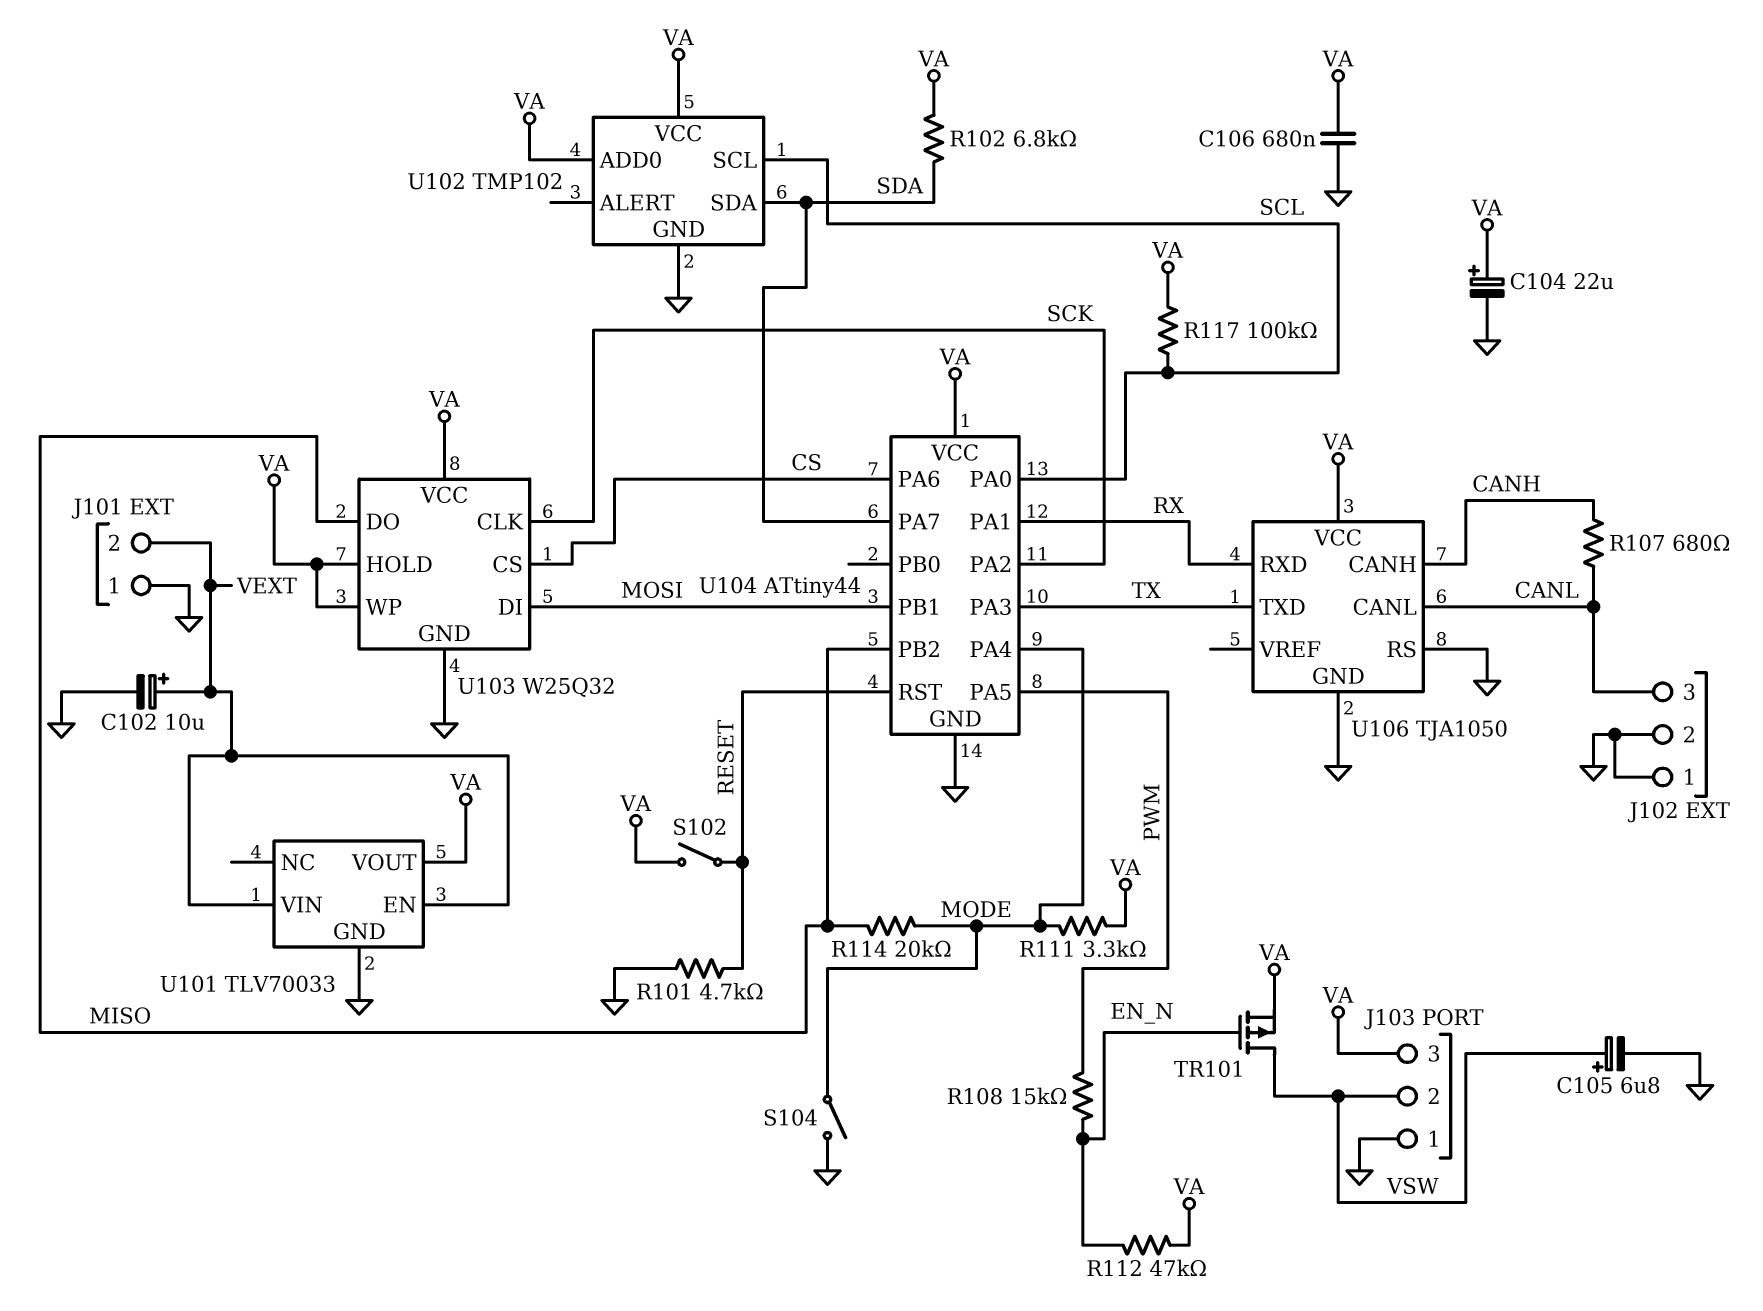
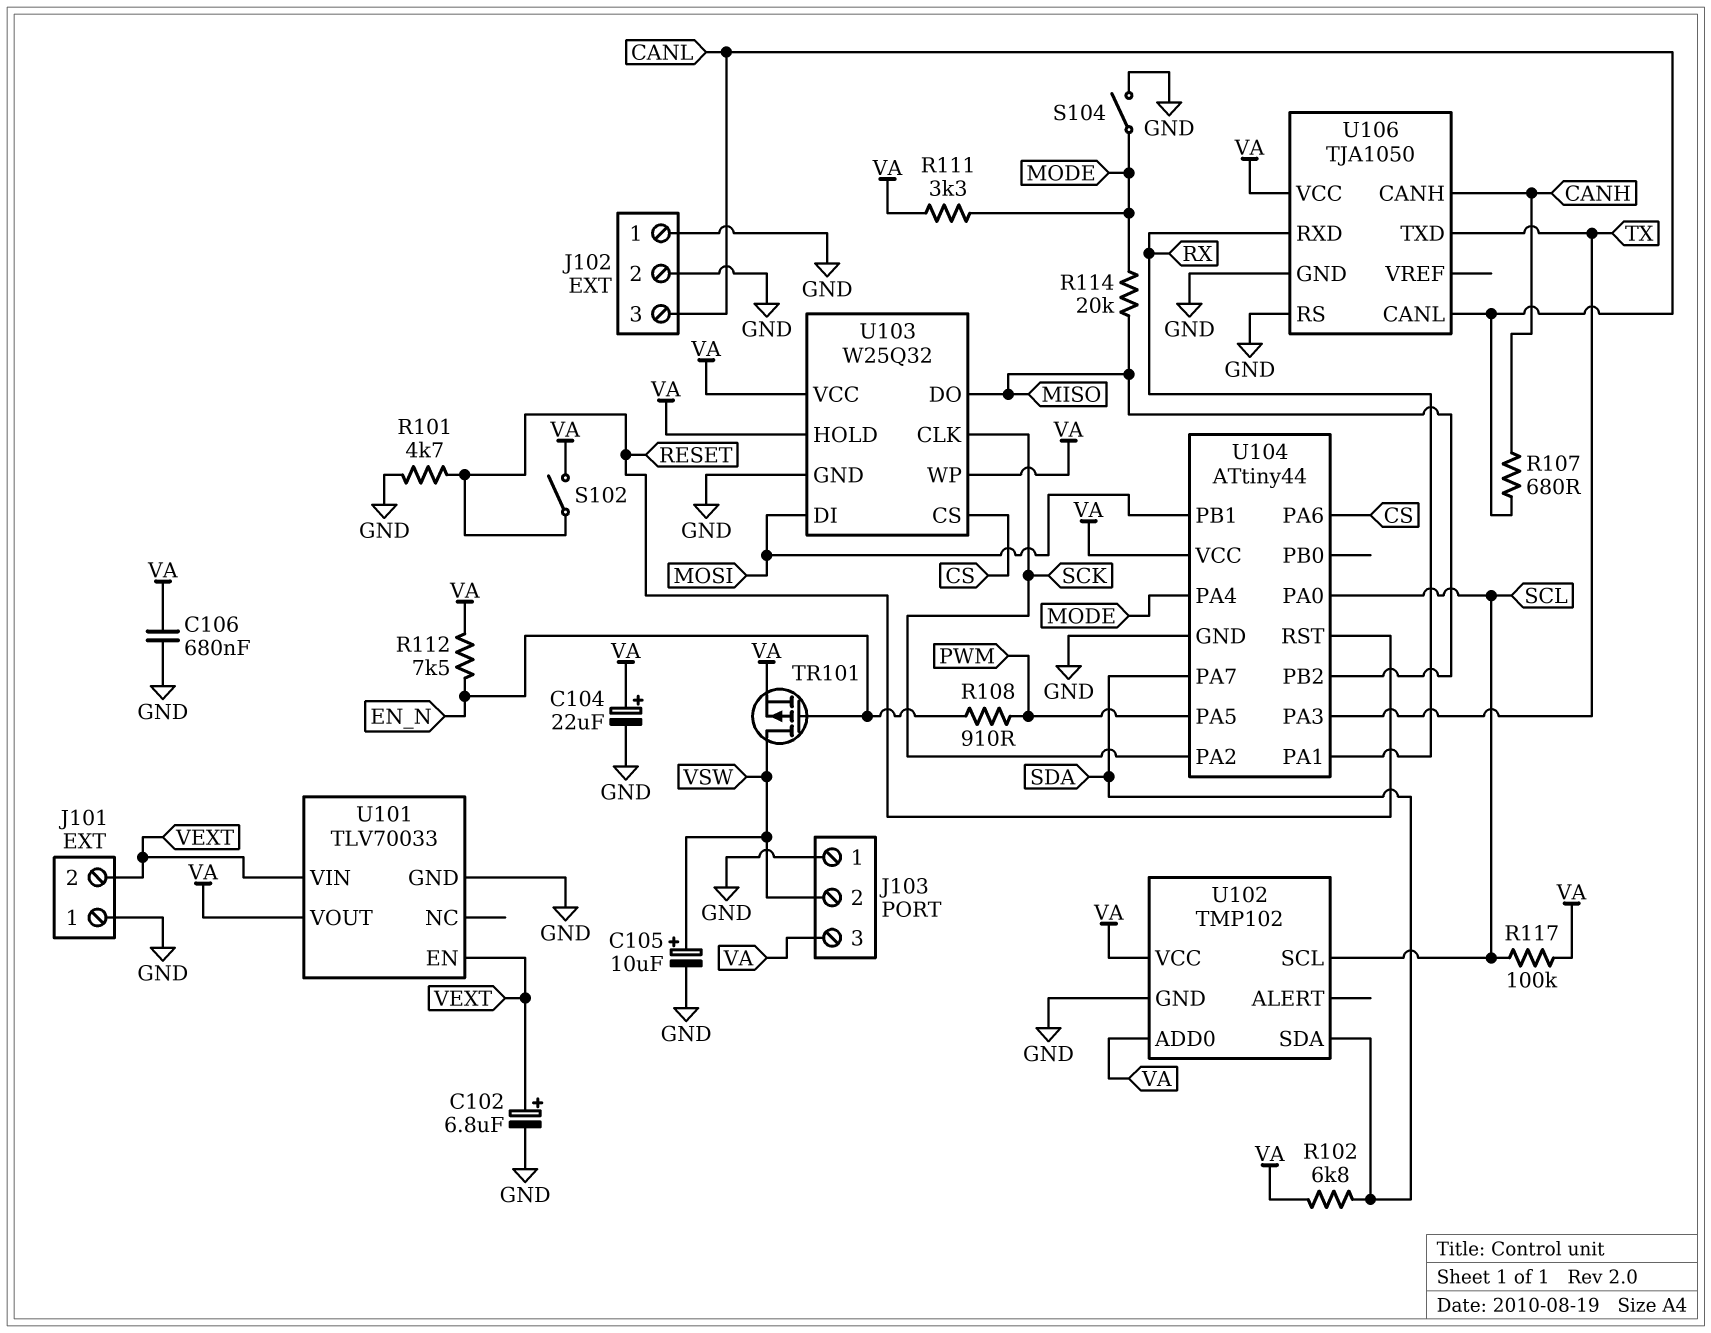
C102: 10uF (plus VEXT, minus GND) -> 6.8uF (plus VEXT, minus GND)
C105: 6.8uF (plus VSW, minus GND) -> 10uF (plus VSW, minus GND)
R108: 15k (EN_N, PWM) -> 910 (EN_N, PWM)
R112: 47k (EN_N, VA) -> 7.5k (EN_N, VA)

